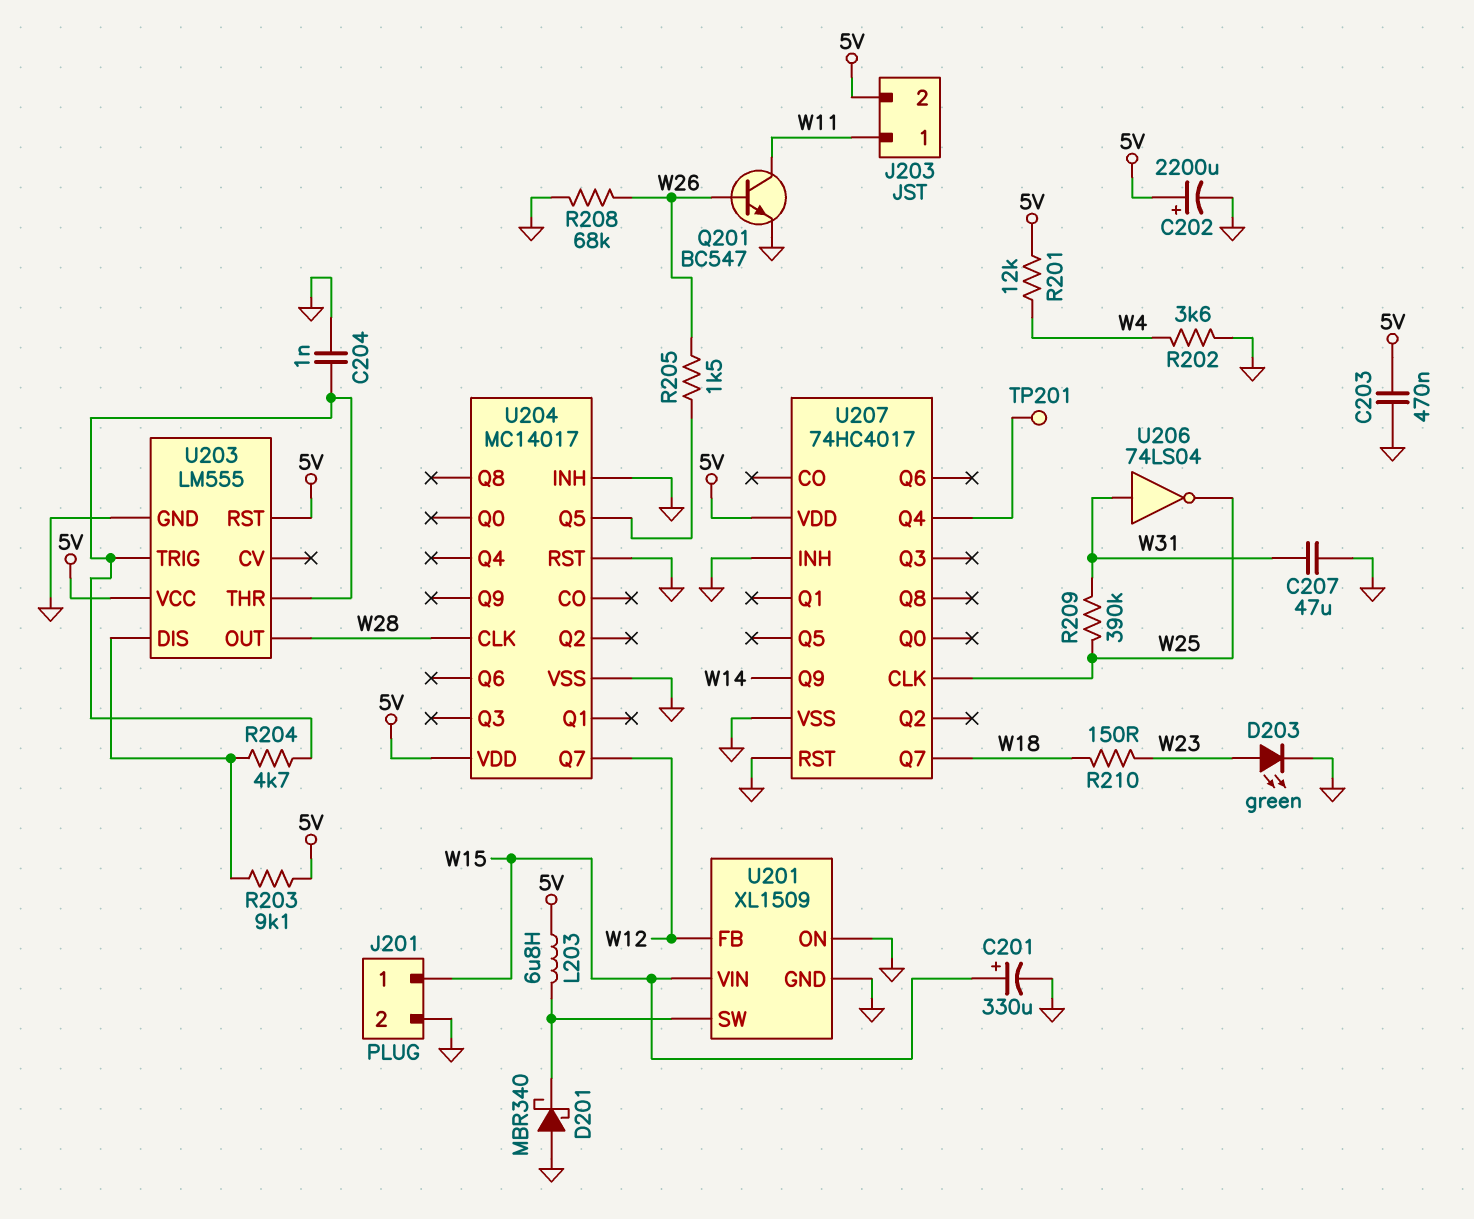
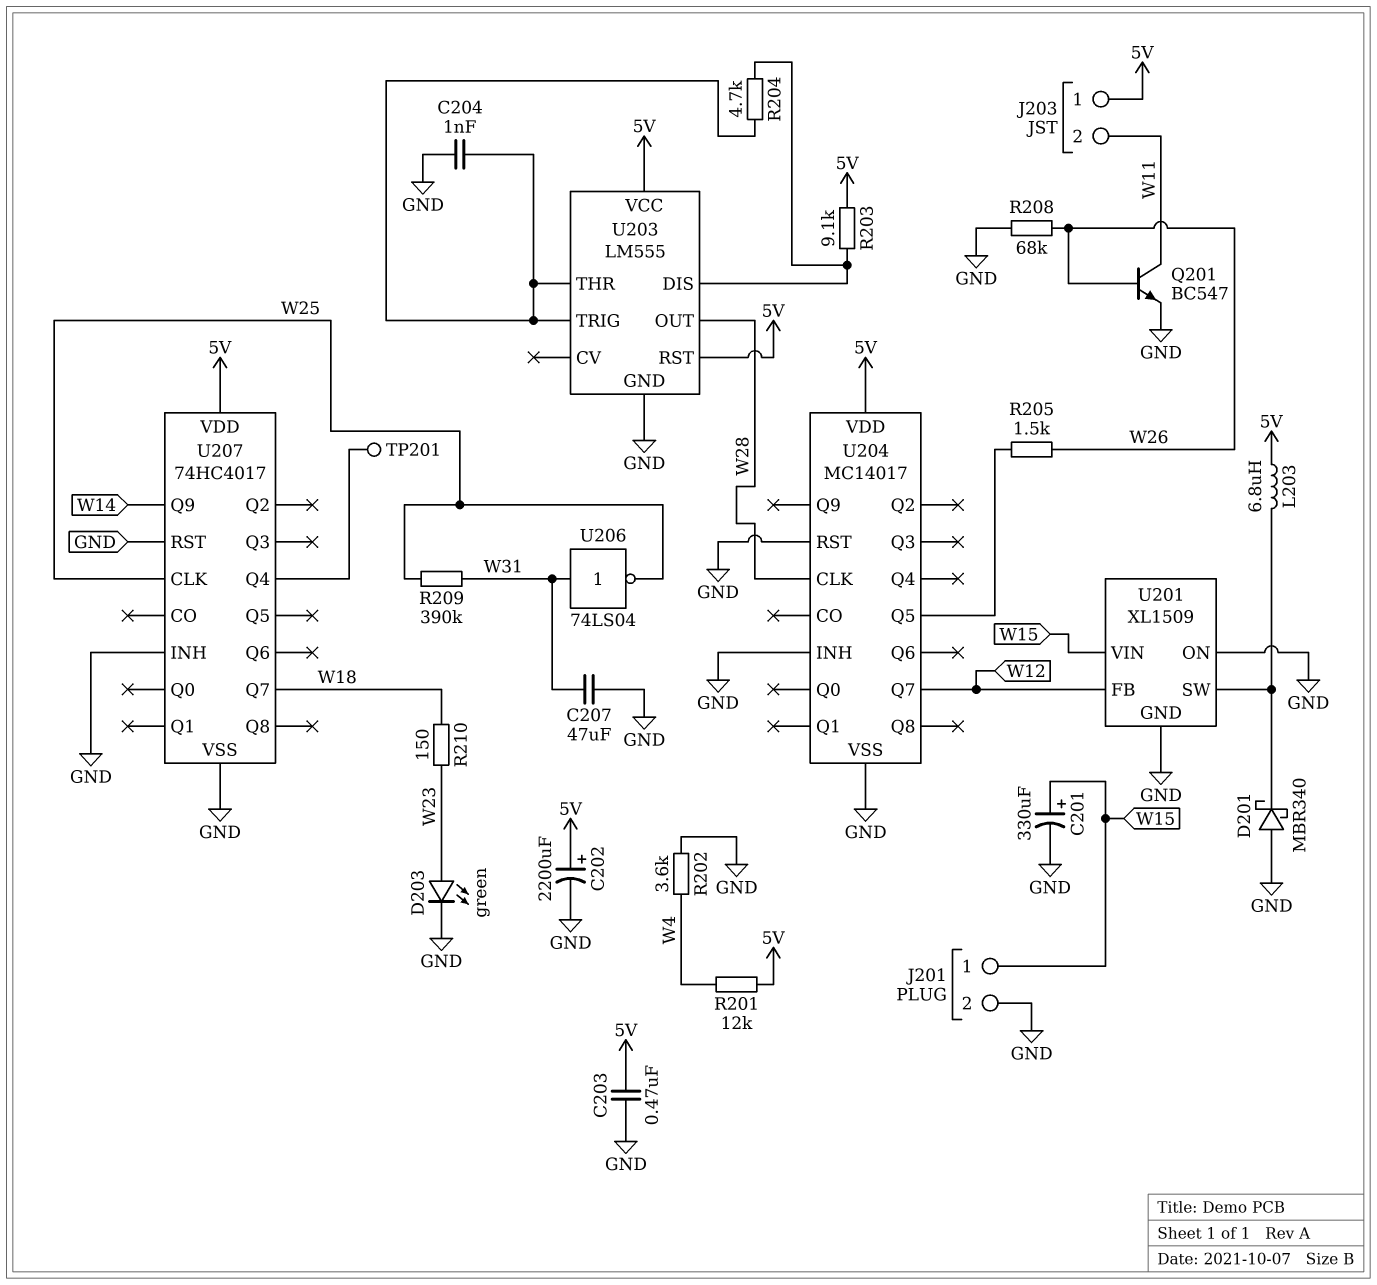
J203 pin 1: W11 -> 5V
J203 pin 2: 5V -> W11

